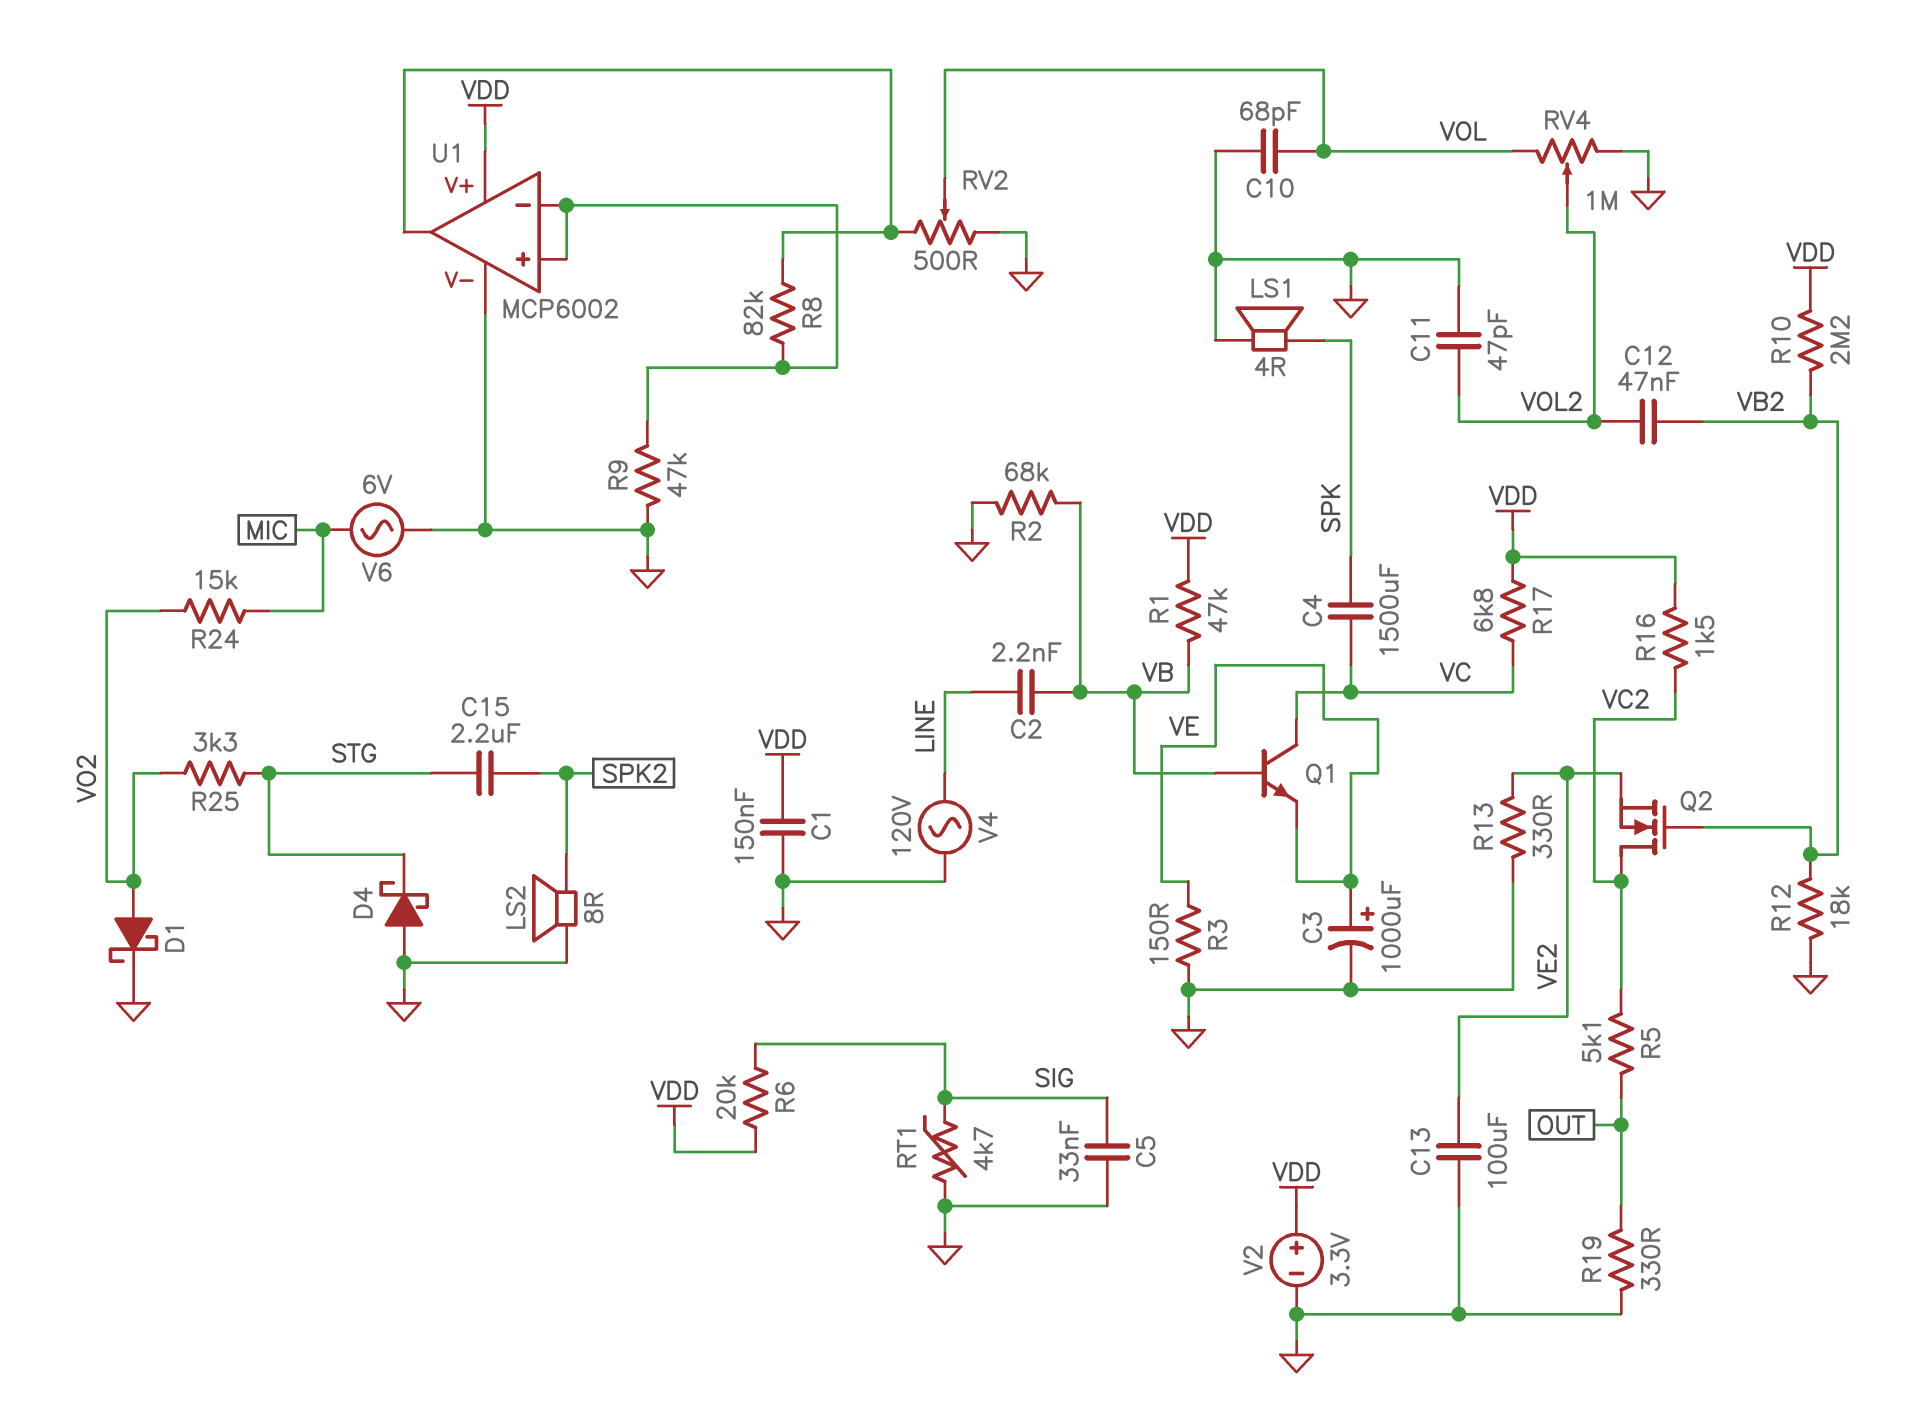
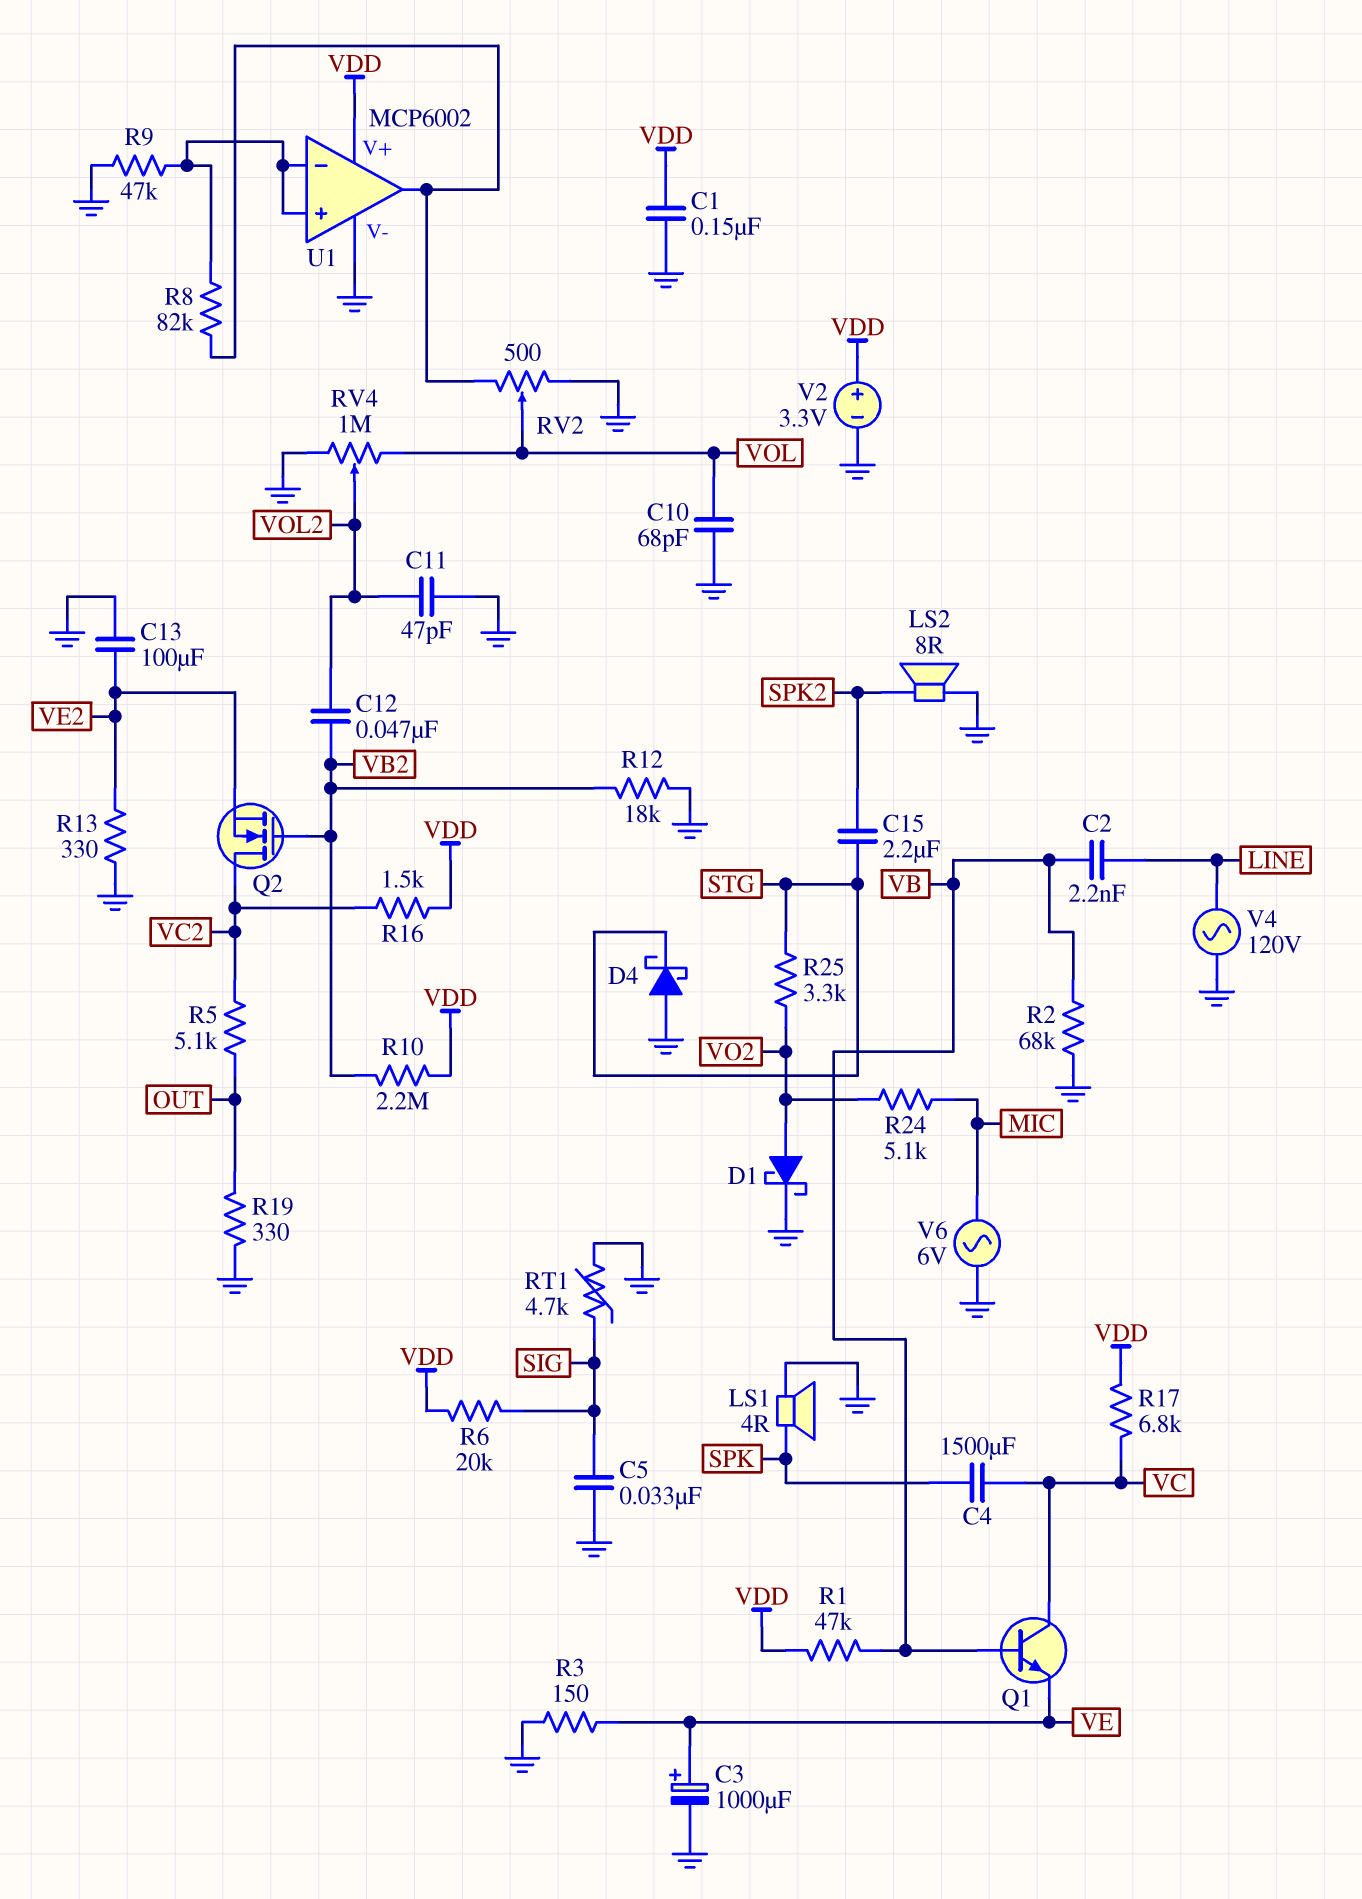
R24: 15k (MIC, VO2) -> 5.1k (MIC, VO2)

